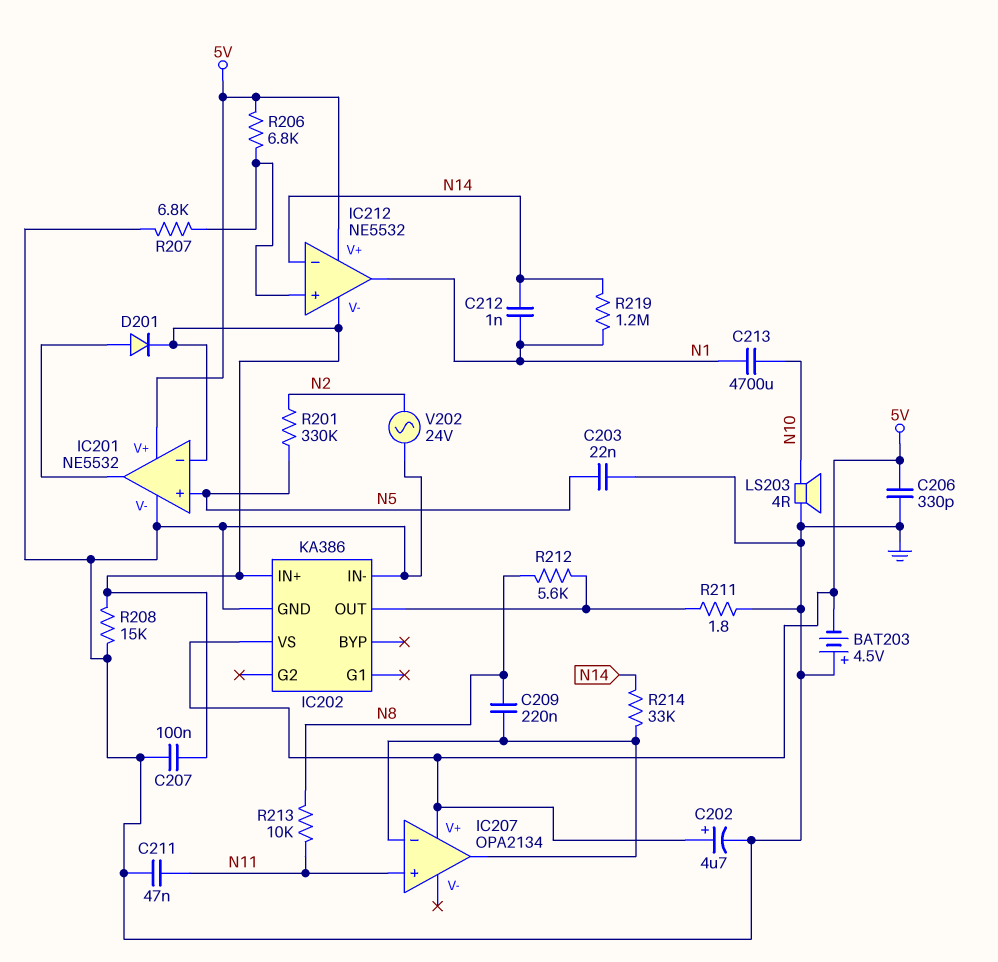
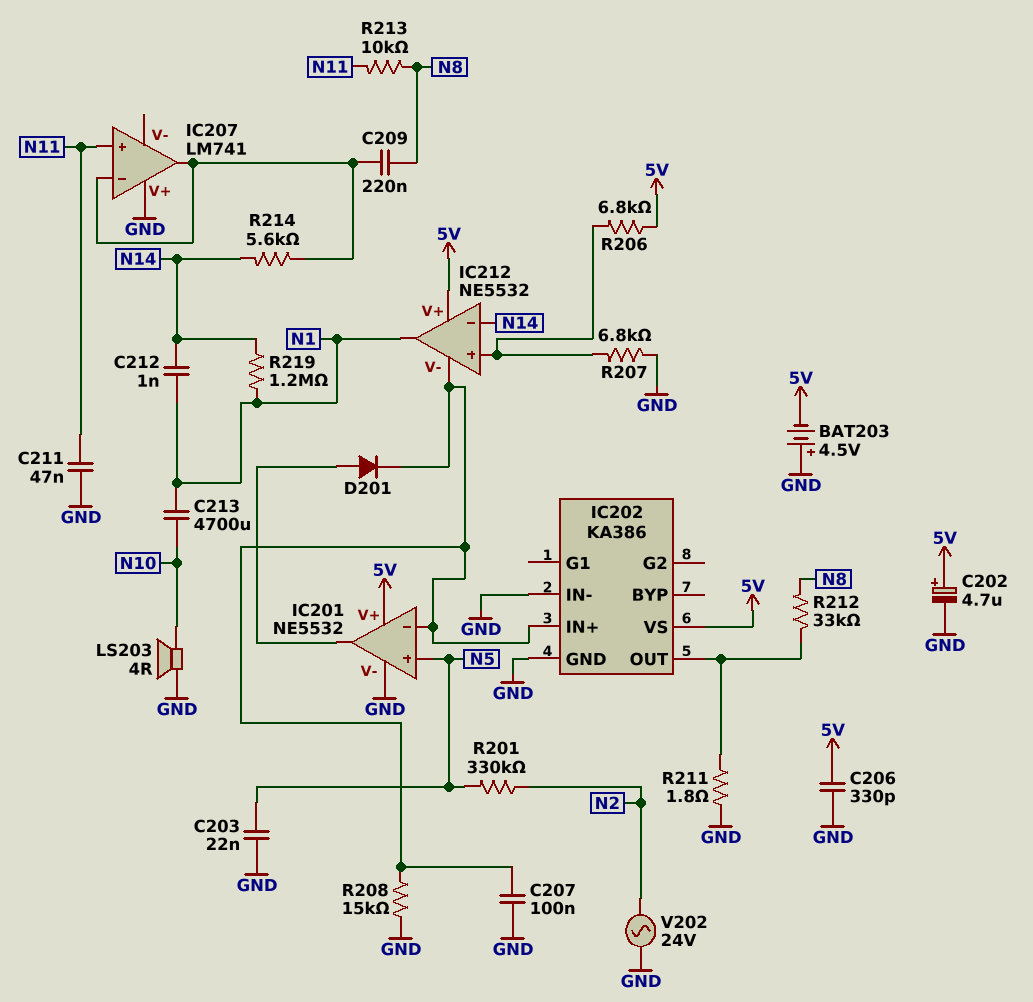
IC207: OPA2134 -> LM741
IC207 pin V+: 5V -> GND
R212: 5.6k (IC202/OUT, N8) -> 33k (IC202/OUT, N8)
R214: 33k (IC207/in-, N14) -> 5.6k (IC207/in-, N14)

